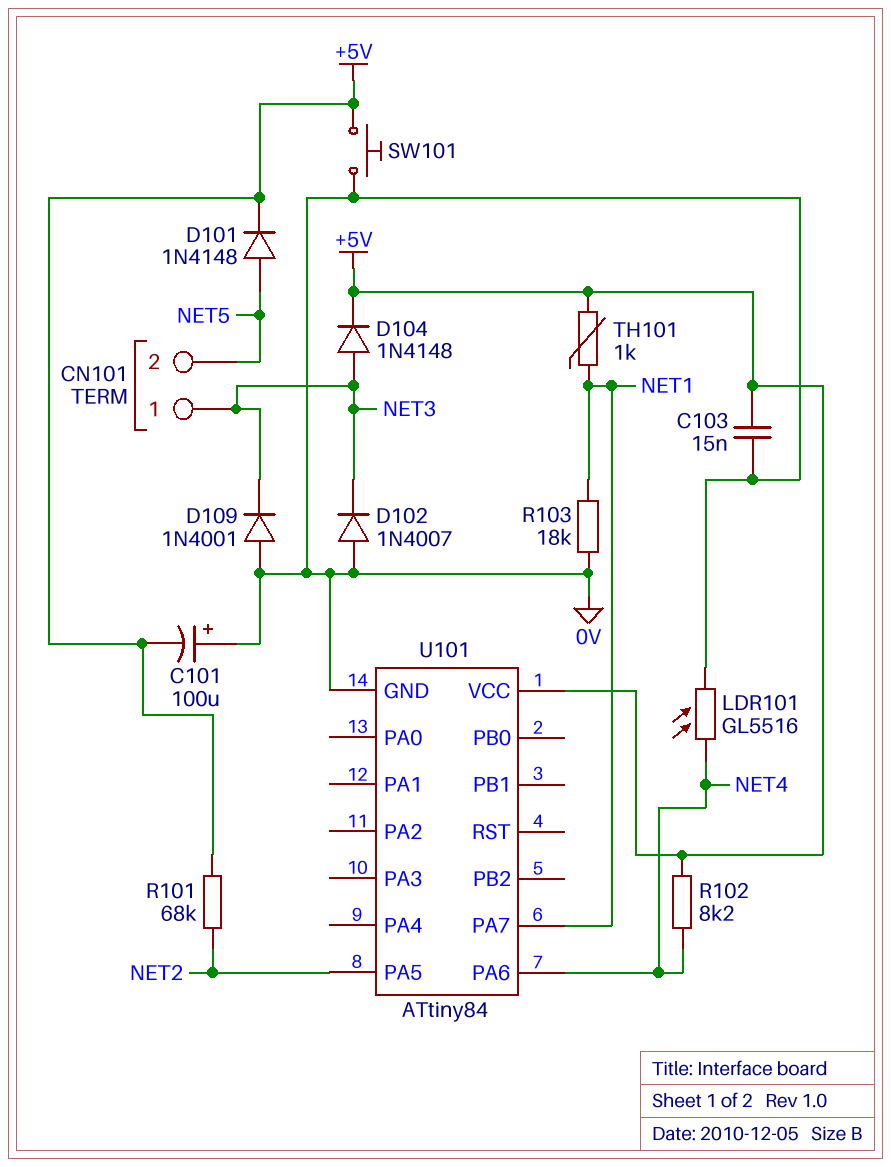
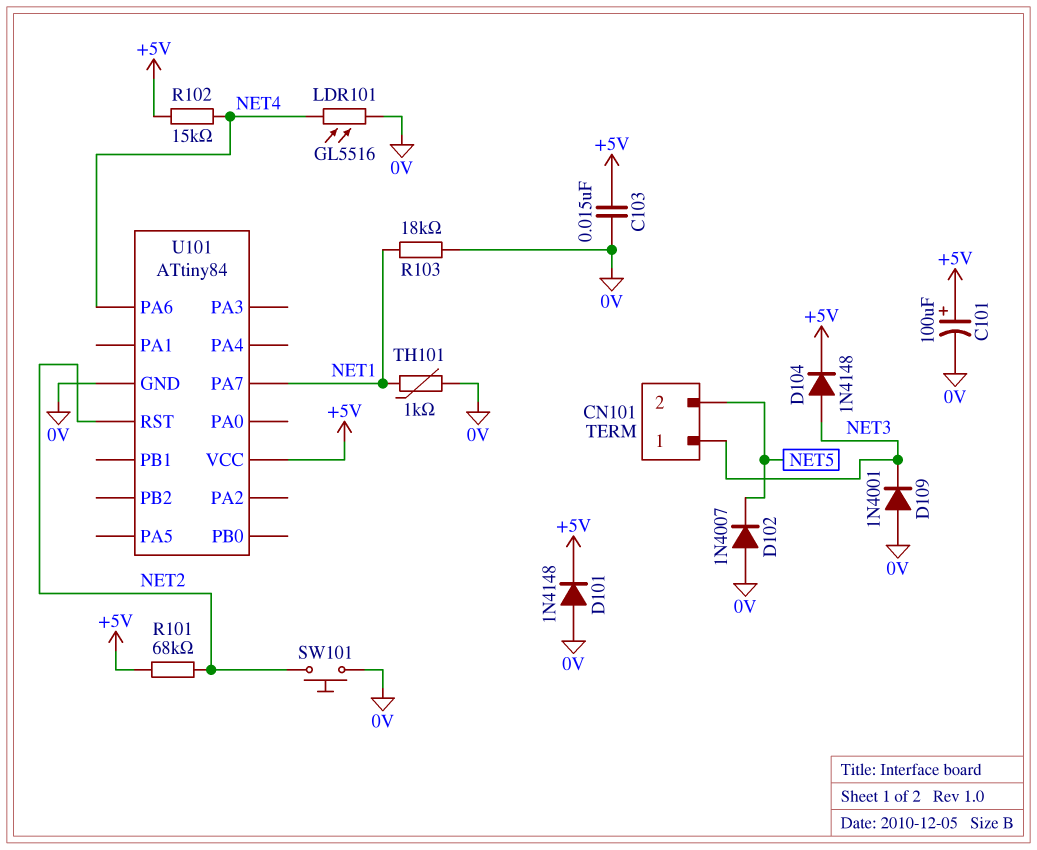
C101: 100uF (plus 0V, minus +5V) -> 100uF (plus +5V, minus 0V)
D101: diode 1N4148 (A NET5, K +5V) -> diode 1N4148 (A 0V, K +5V)
D102: diode 1N4007 (A 0V, K NET3) -> diode 1N4007 (A 0V, K NET5)
R102: 8.2k (+5V, NET4) -> 15k (+5V, NET4)
SW101: button (+5V, 0V) -> button (0V, NET2)
TH101: 1k (+5V, NET1) -> 1k (0V, NET1)
U101 pin PA5: NET2 -> none
U101 pin RST: none -> NET2

